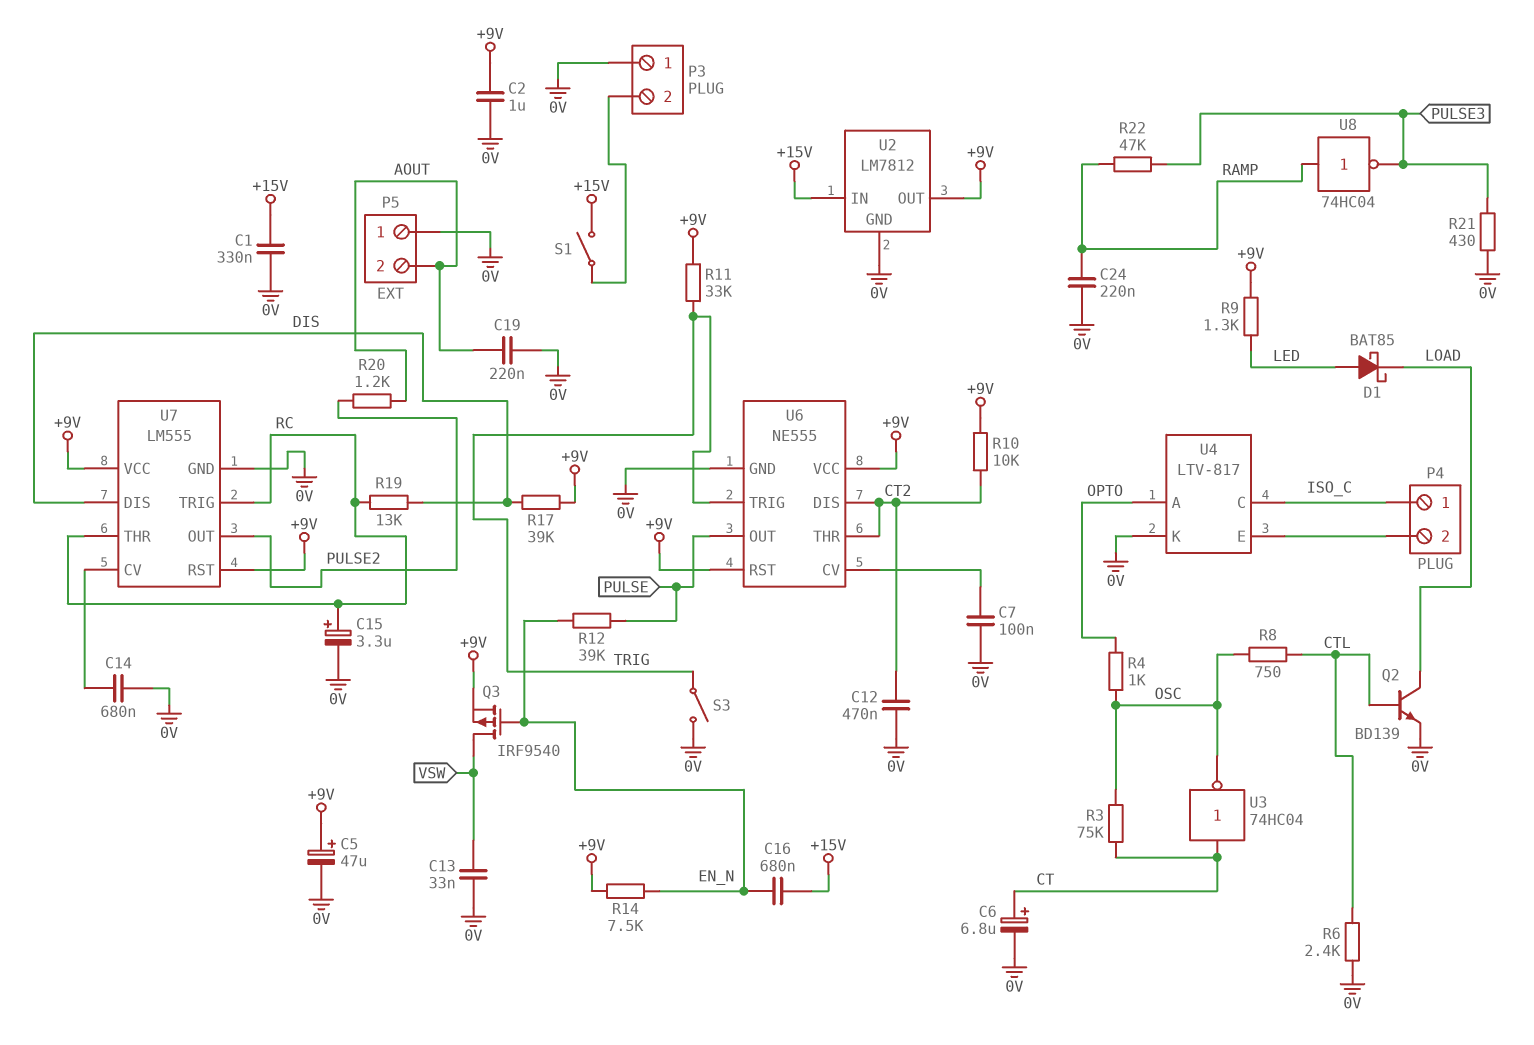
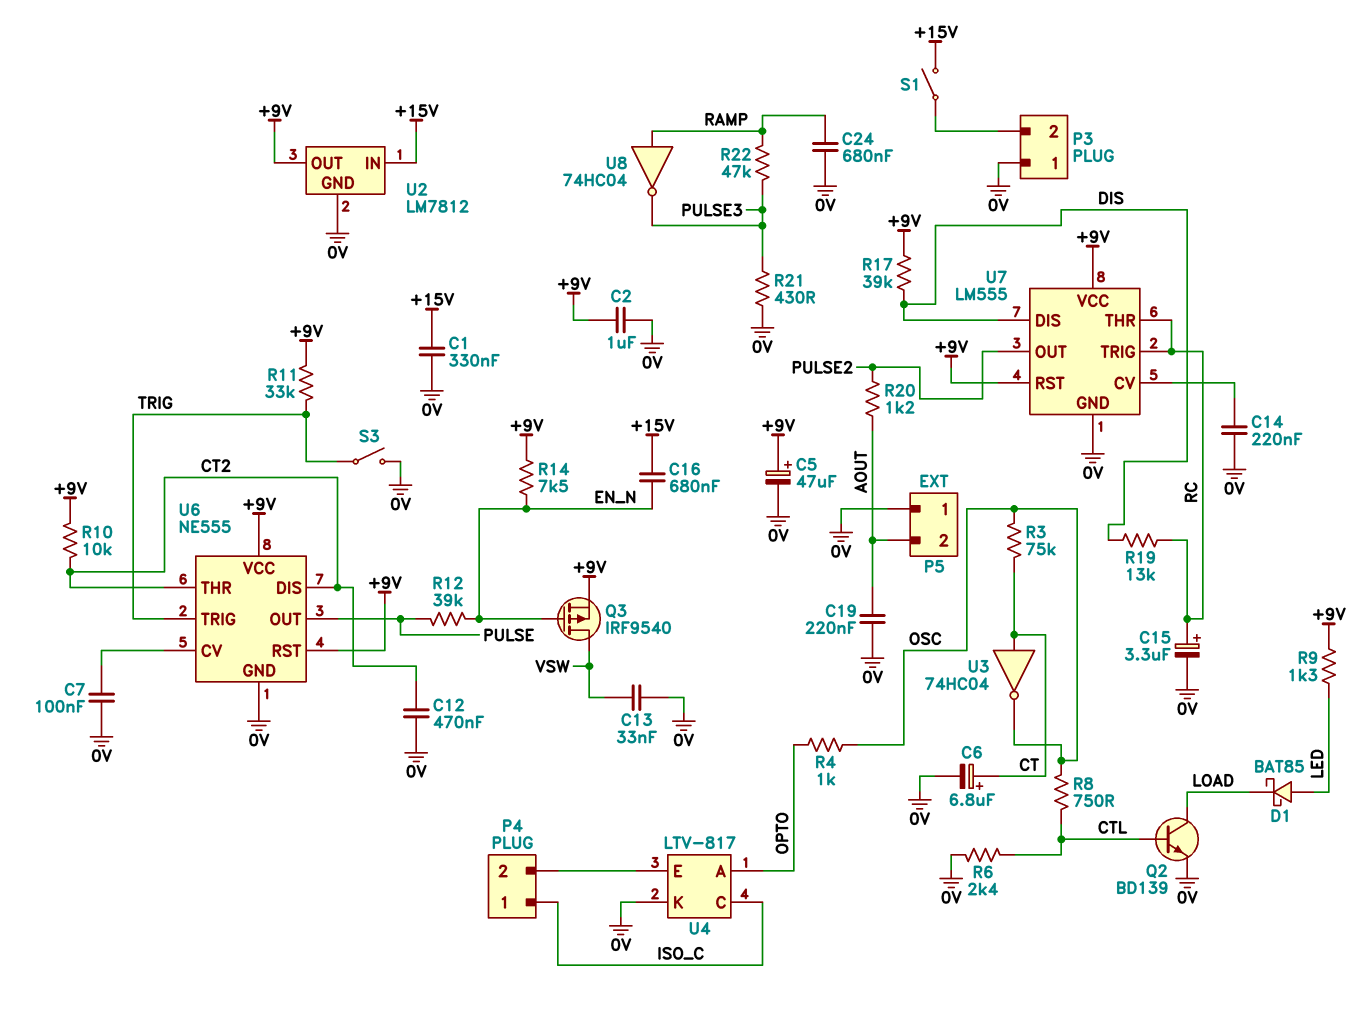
C14: 680nF (0V, U7/CV) -> 220nF (0V, U7/CV)
C24: 220nF (0V, RAMP) -> 680nF (0V, RAMP)

